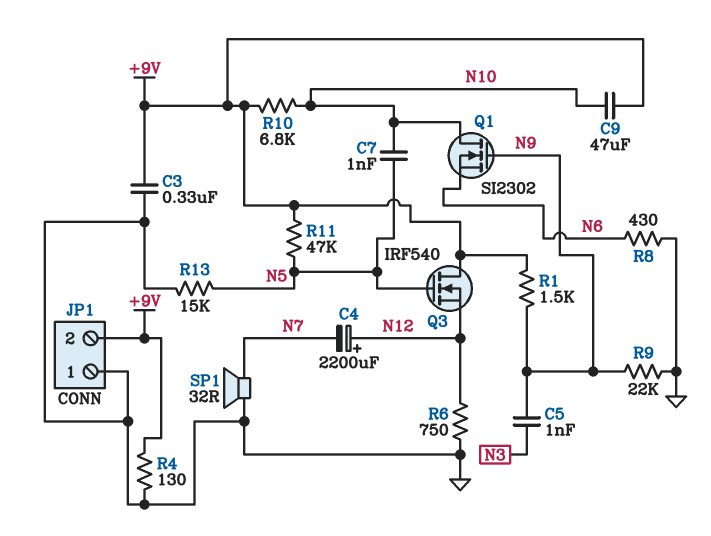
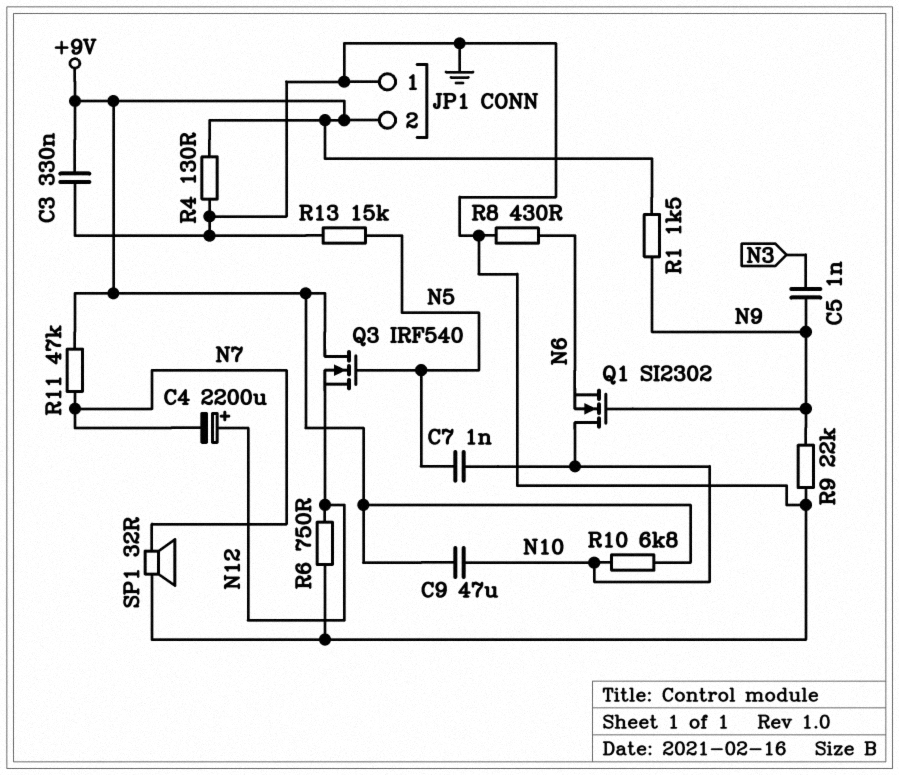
R11: 47k (+9V, N5) -> 47k (+9V, N7)

